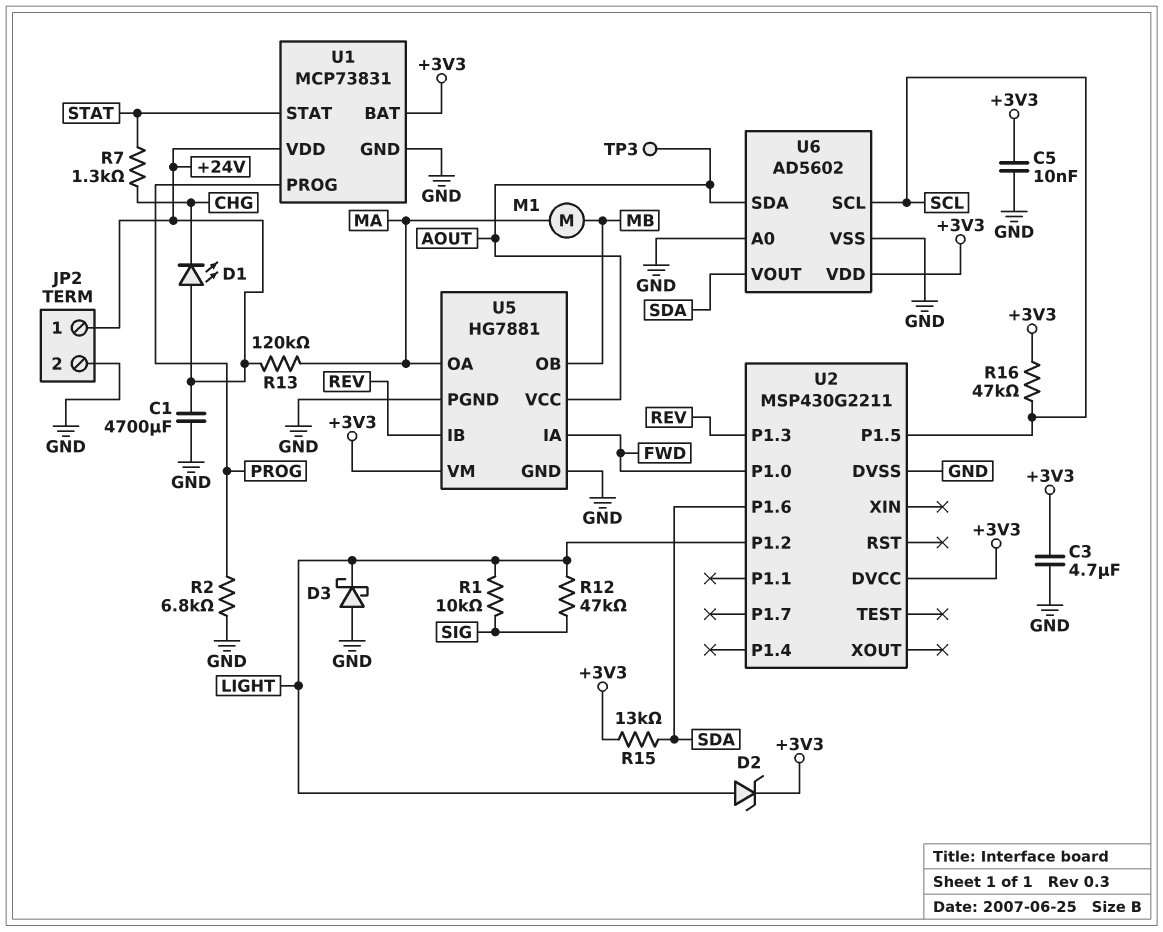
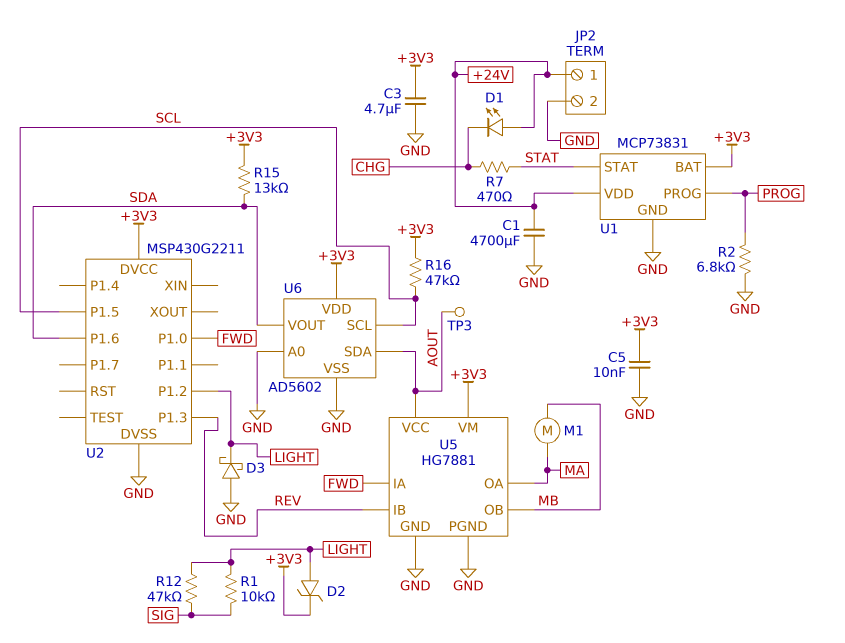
R7: 1.3k (CHG, STAT) -> 470 (CHG, STAT)
R13: 120k (+24V, MA) -> none

